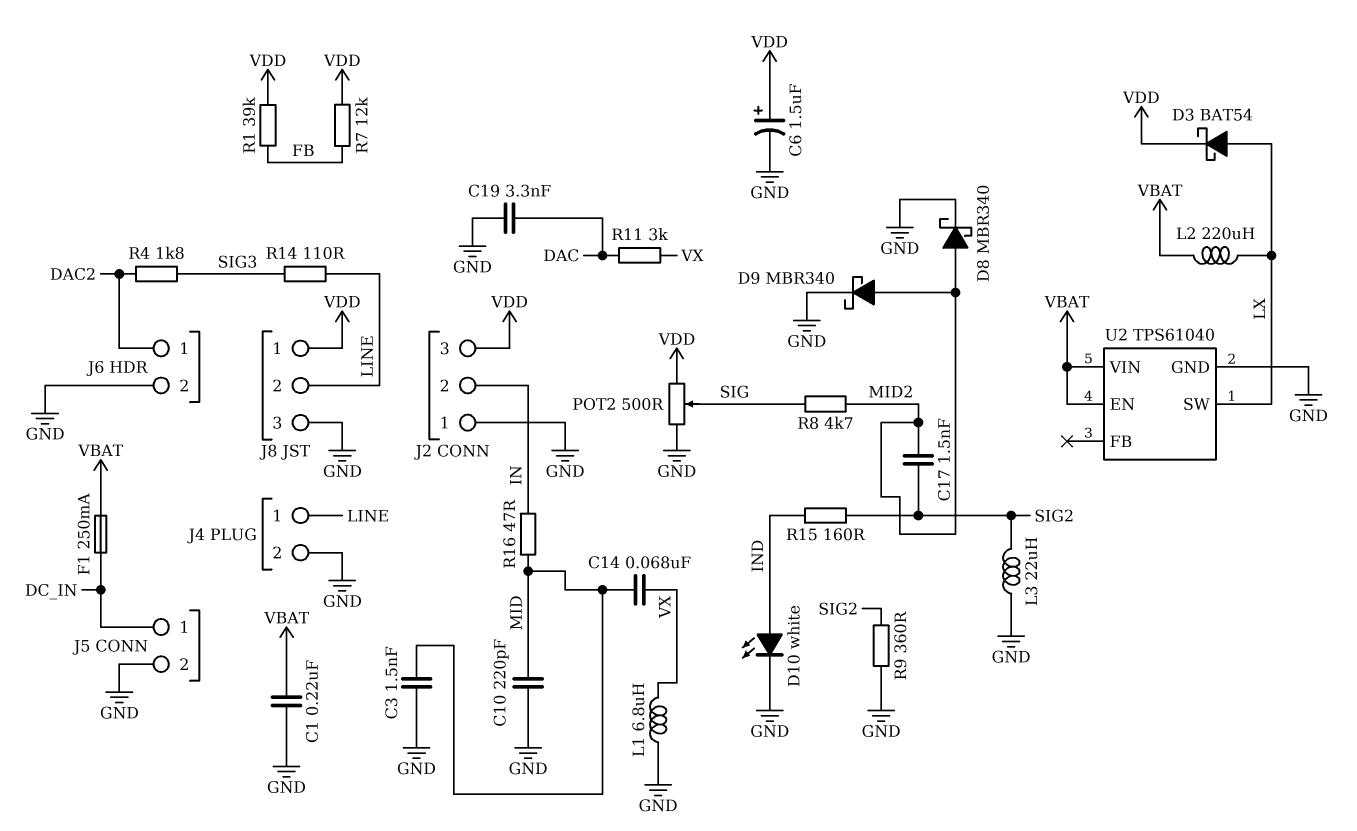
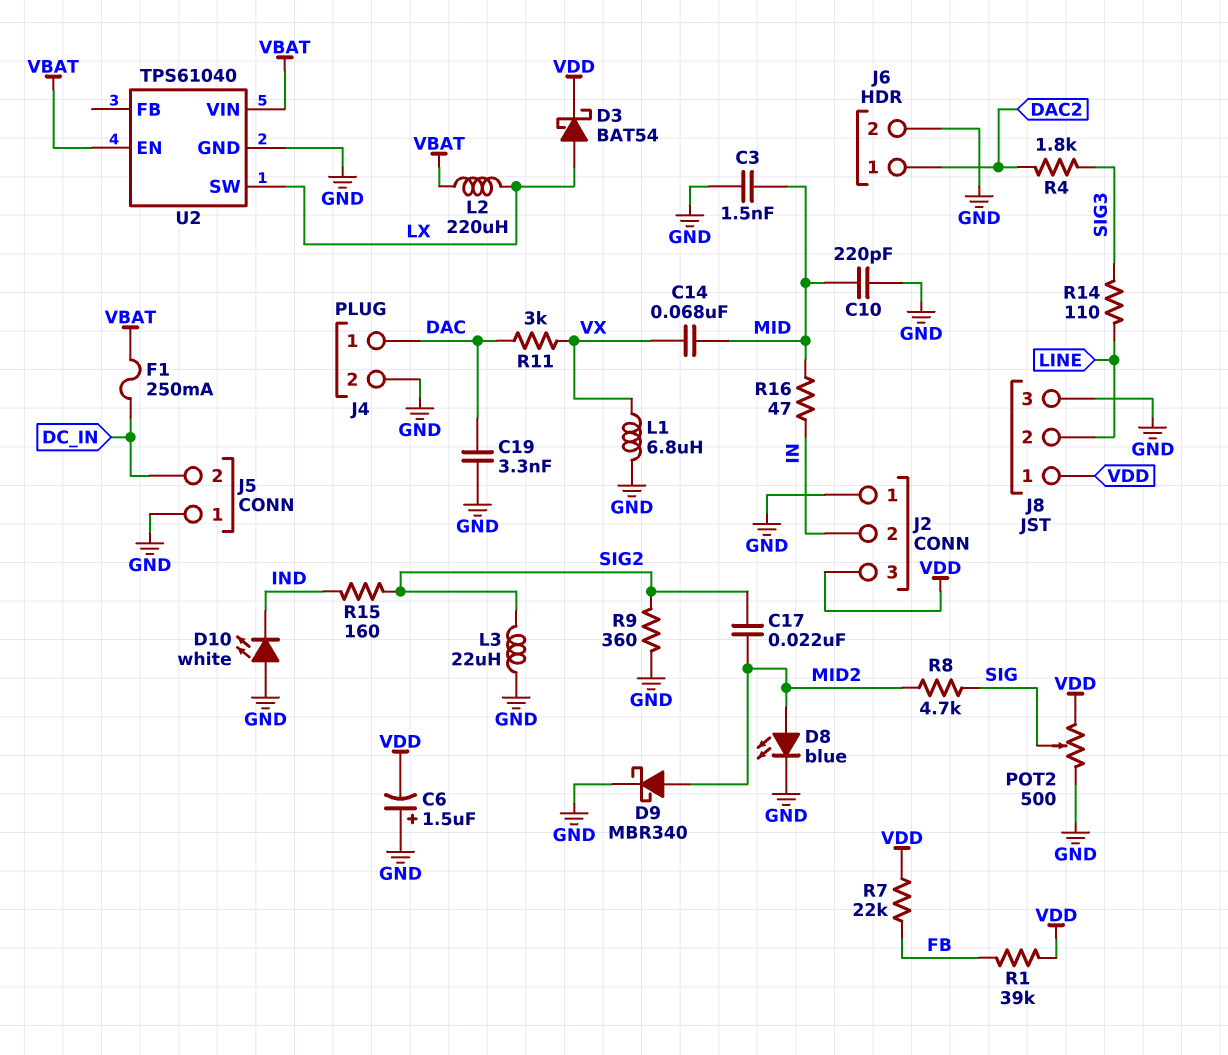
C1: 220nF (GND, VBAT) -> none
C6: 1.5uF (plus VDD, minus GND) -> 1.5uF (plus GND, minus VDD)
C17: 1.5nF (MID2, SIG2) -> 22nF (MID2, SIG2)
D8: schottky MBR340 (A MID2, K GND) -> LED blue (A MID2, K GND)
D10: LED white (A IND, K GND) -> LED white (A GND, K IND)
J4 pin 1: LINE -> DAC
J5 pin 1: DC_IN -> GND
J5 pin 2: GND -> DC_IN
R7: 12k (FB, VDD) -> 22k (FB, VDD)

